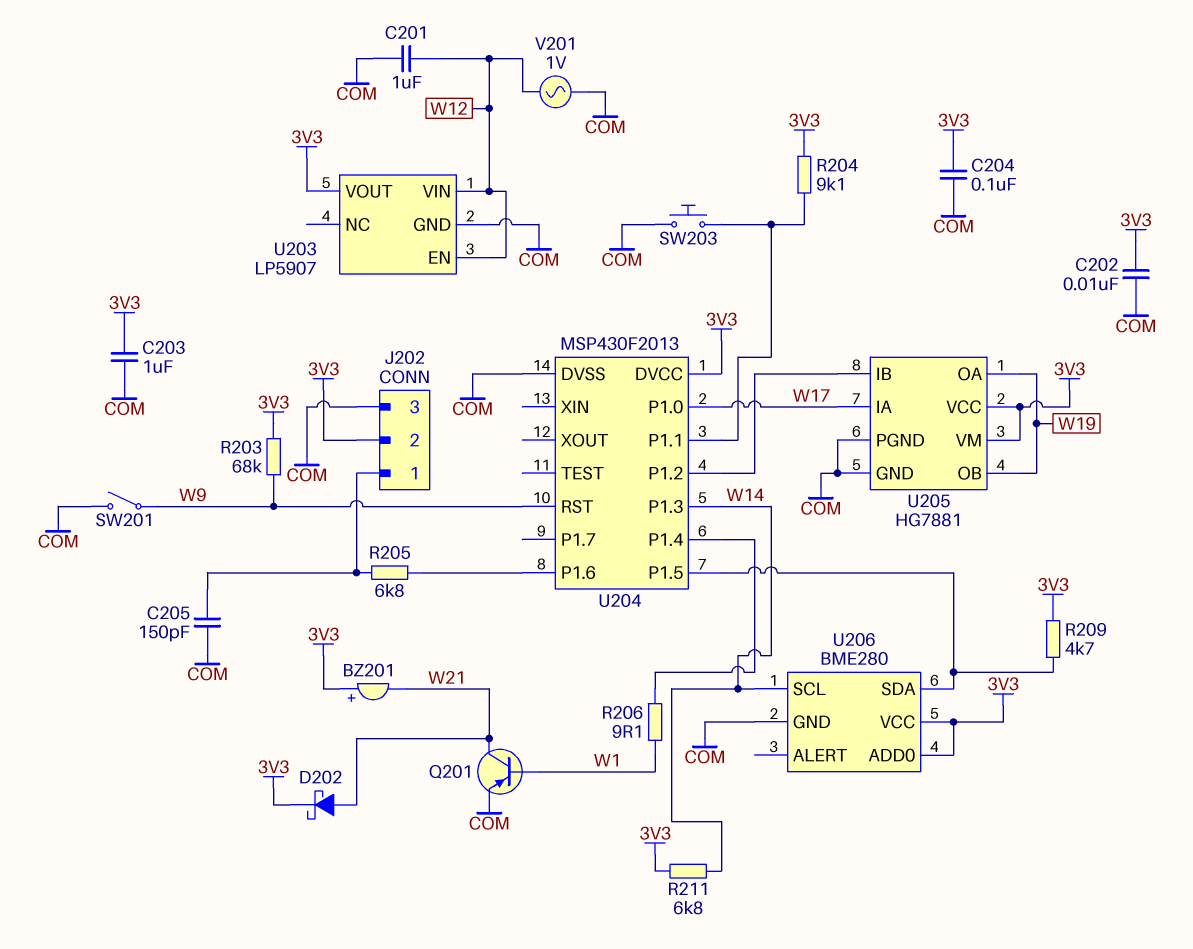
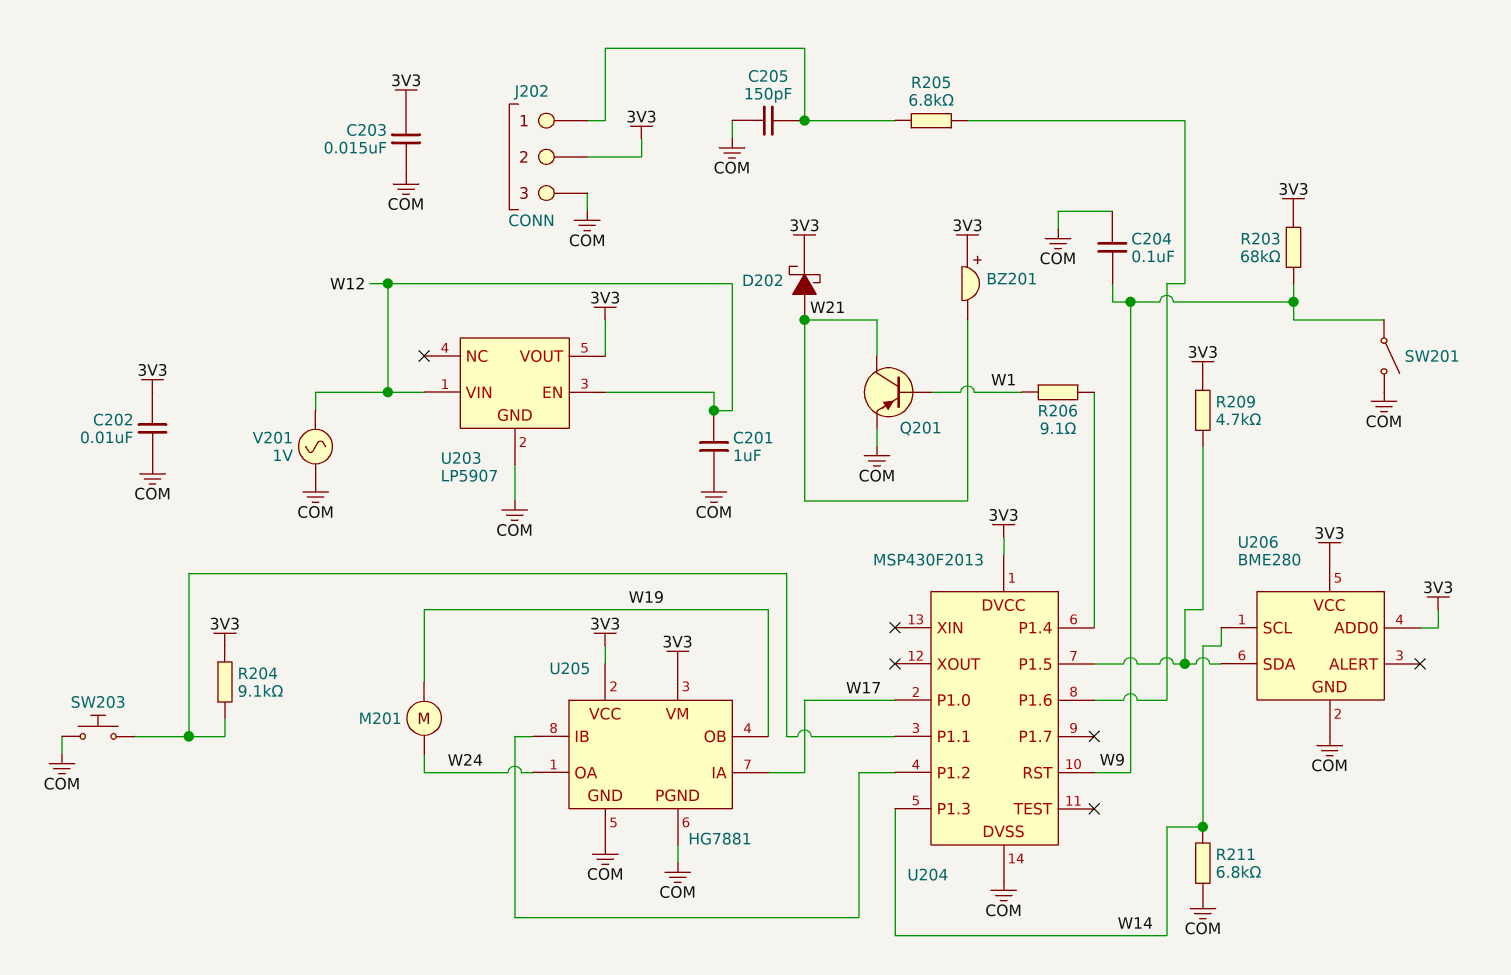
C203: 1uF (3V3, COM) -> 15nF (3V3, COM)
C204: 100nF (3V3, COM) -> 100nF (COM, W9)
M201: none -> motor (W19, W24)
R211: 6.8k (3V3, W14) -> 6.8k (COM, W14)
U205 pin OA: W19 -> W24

